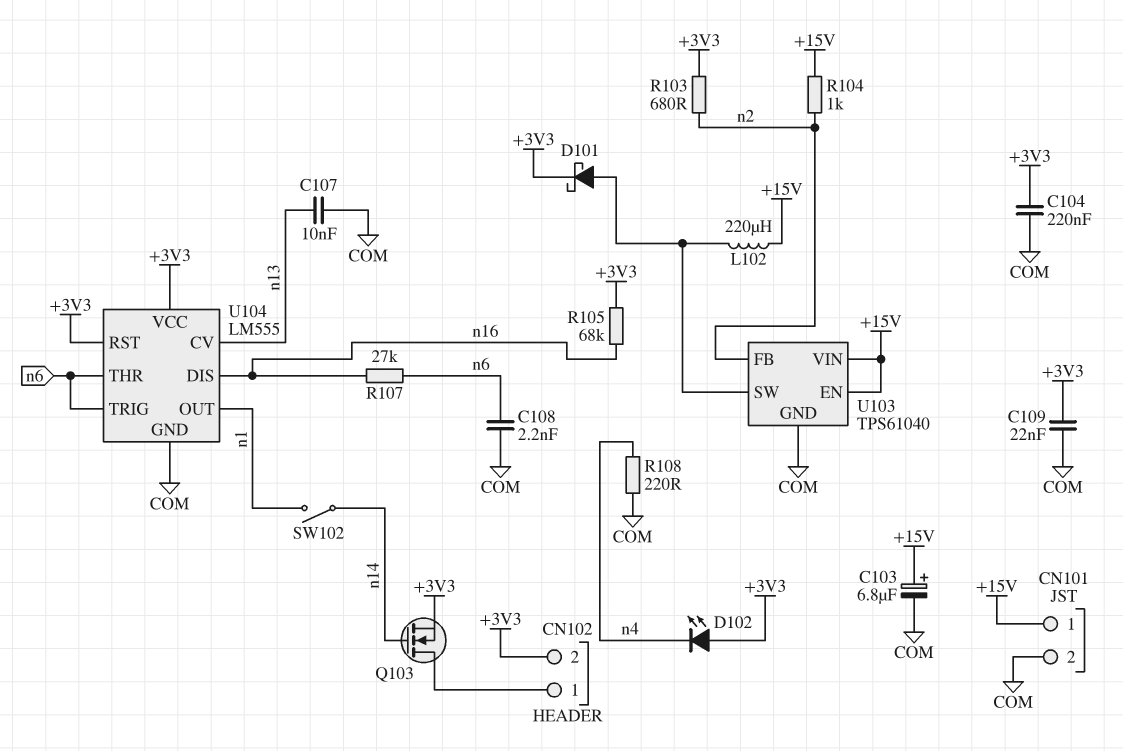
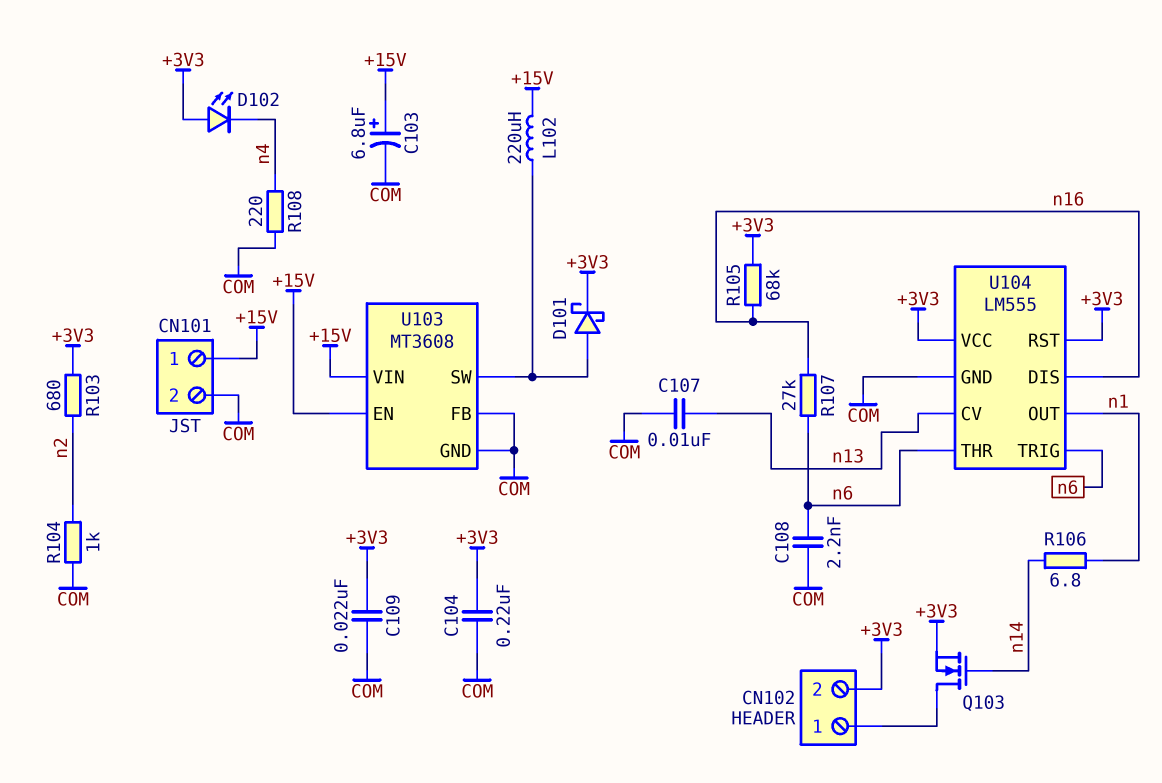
R104: 1k (+15V, n2) -> 1k (COM, n2)
R106: none -> 6.8 (n1, n14)
SW102: switch (n1, n14) -> none
U103: TPS61040 -> MT3608
U103 pin FB: n2 -> COM

